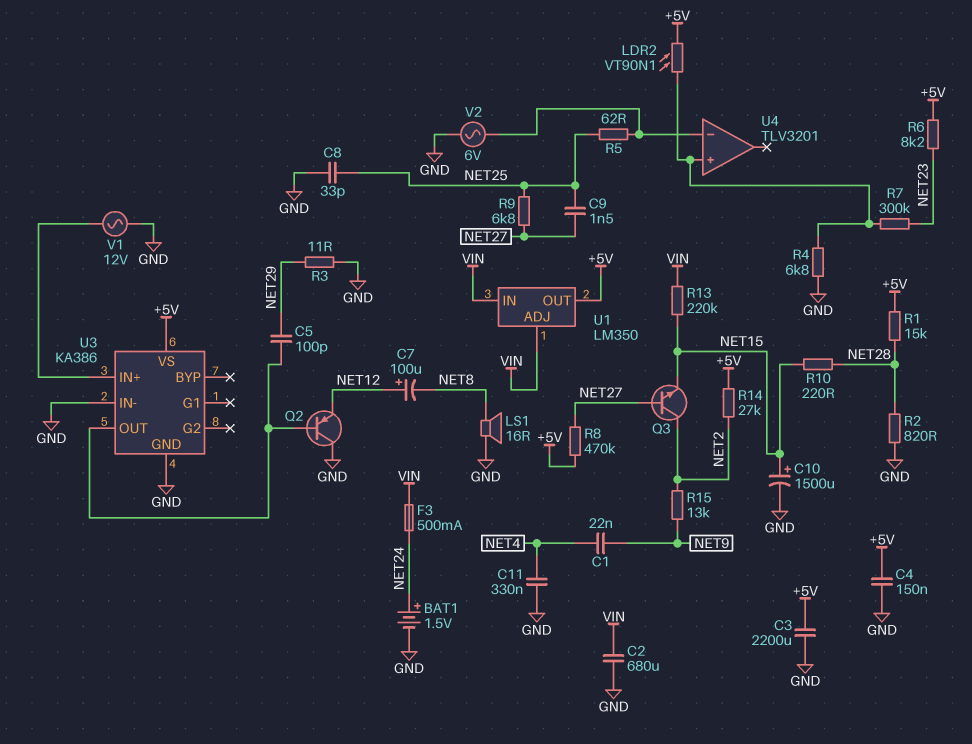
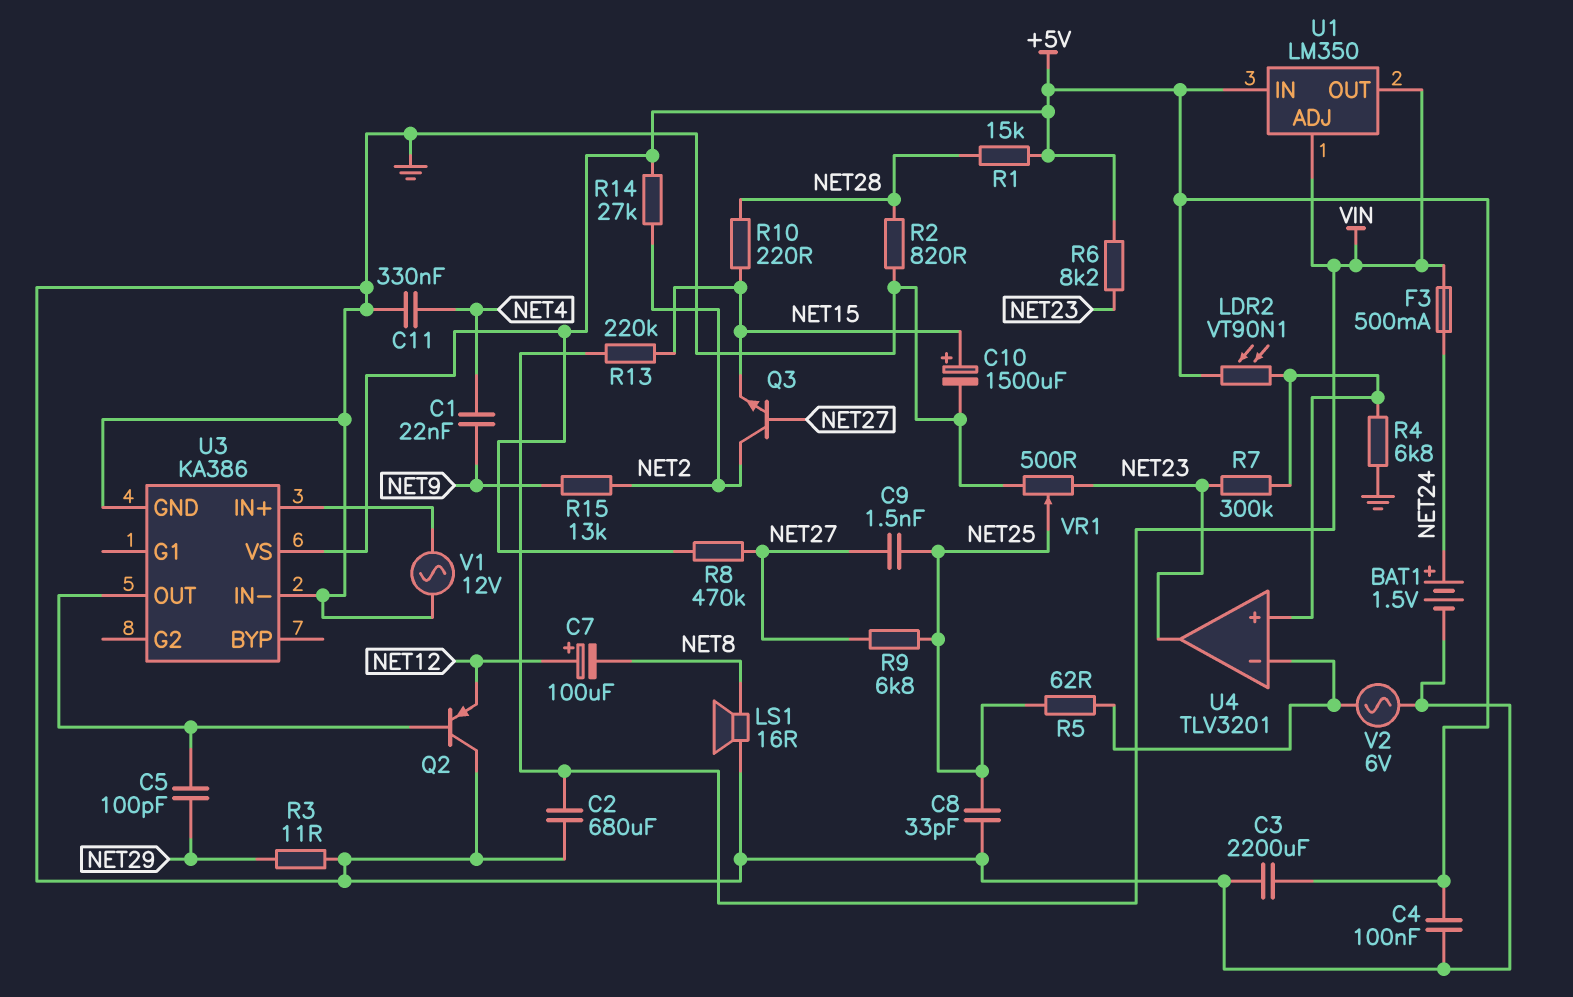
C4: 150nF (+5V, GND) -> 100nF (+5V, GND)
U1 pin IN: VIN -> +5V
U1 pin OUT: +5V -> VIN
U4 pin out: none -> NET23
VR1: none -> 500 (GND, NET23, wiper NET25)

